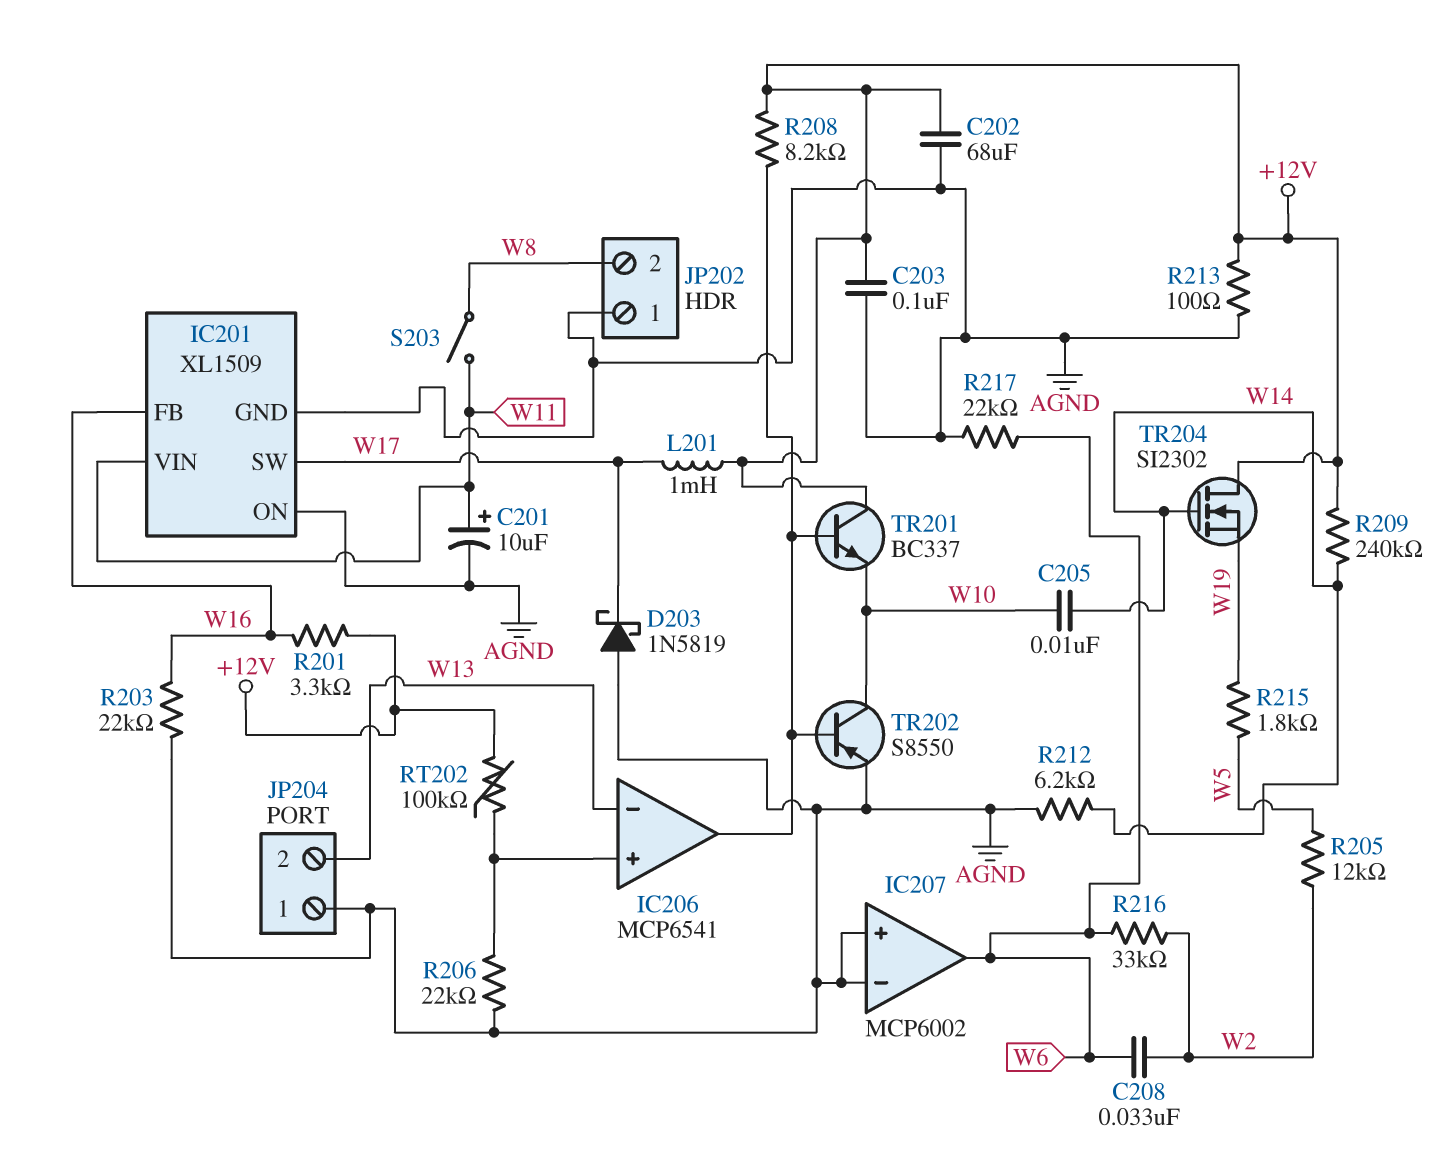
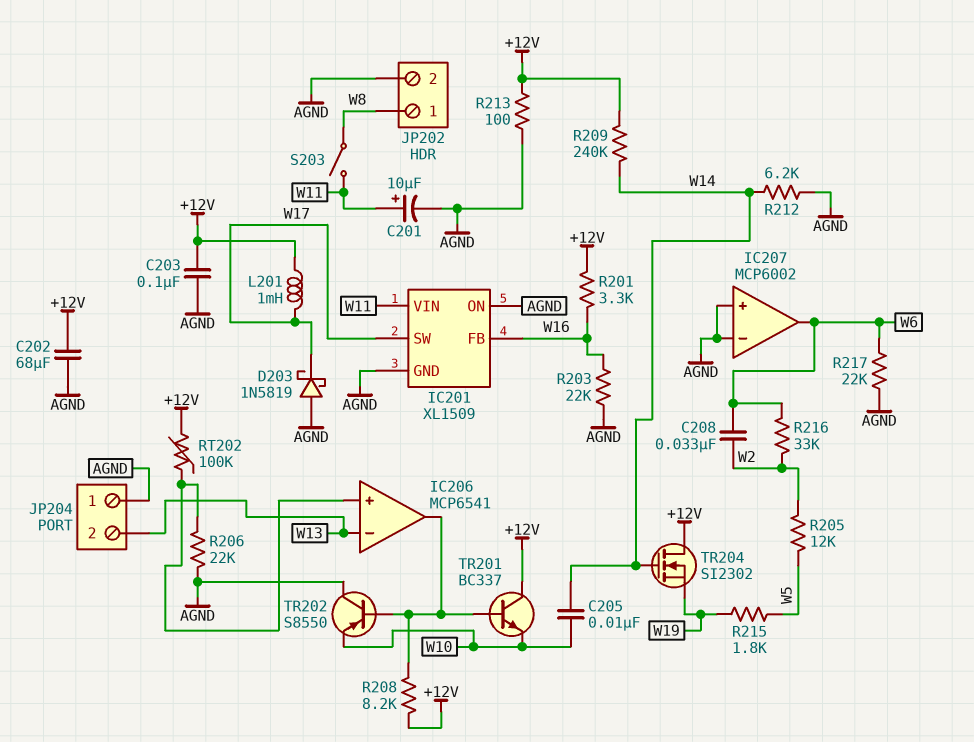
JP202 pin 1: AGND -> W8
JP202 pin 2: W8 -> AGND
TR202: PNP S8550 (B IC206/out, C W10, E AGND) -> PNP S8550 (B IC206/out, C AGND, E W10)

